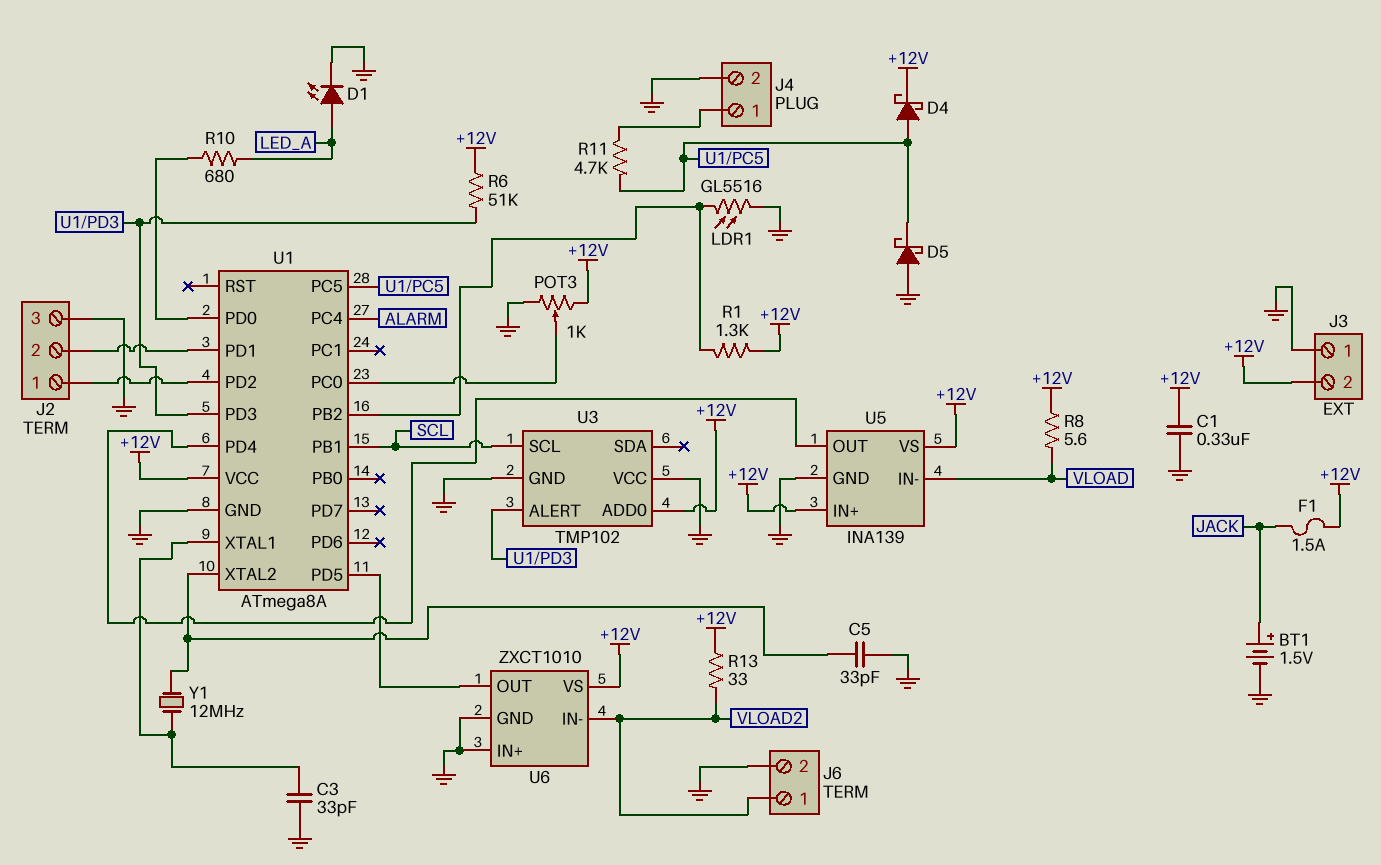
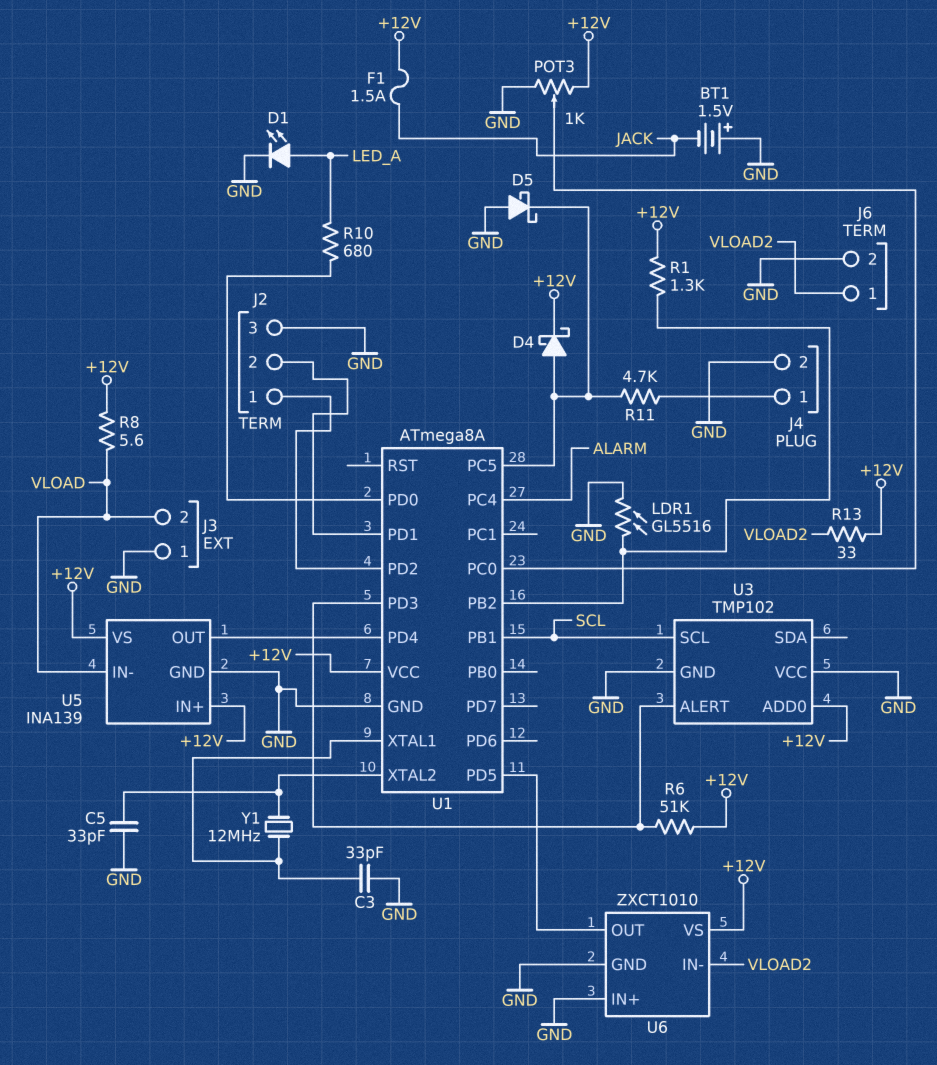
BT1: 1.5V (plus JACK, minus GND) -> 1.5V (plus GND, minus JACK)
C1: 330nF (+12V, GND) -> none
J3 pin 2: +12V -> VLOAD

